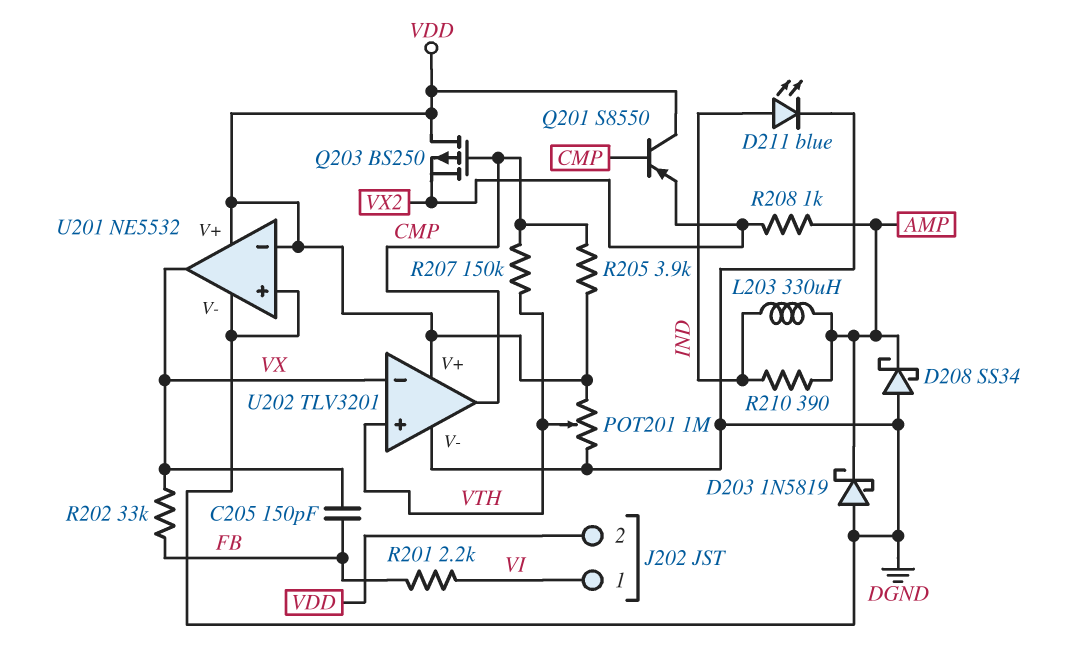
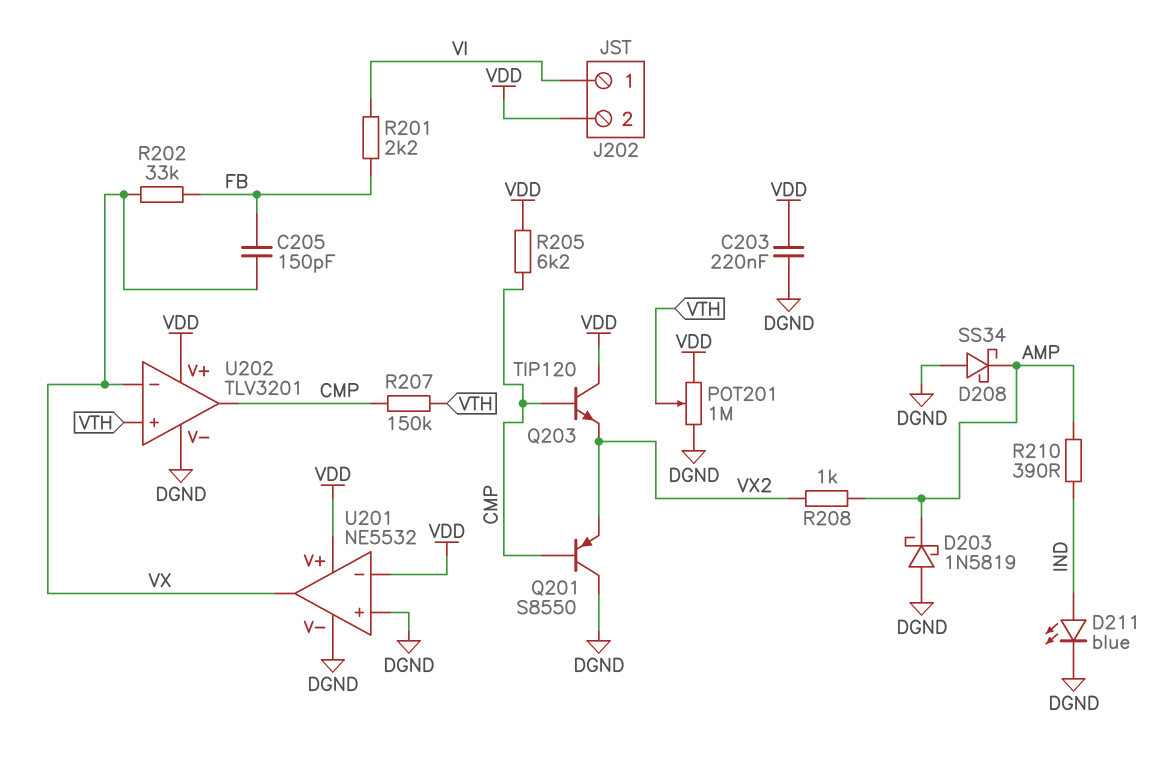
C203: none -> 220nF (DGND, VDD)
L203: 330uH (AMP, IND) -> none
Q201: PNP S8550 (B CMP, C VDD, E VX2) -> PNP S8550 (B CMP, C DGND, E VX2)
Q203: PMOS BS250 (G CMP, D VDD, S VX2) -> NPN TIP120 (B CMP, C VDD, E VX2)
R205: 3.9k (CMP, VDD) -> 6.2k (CMP, VDD)

